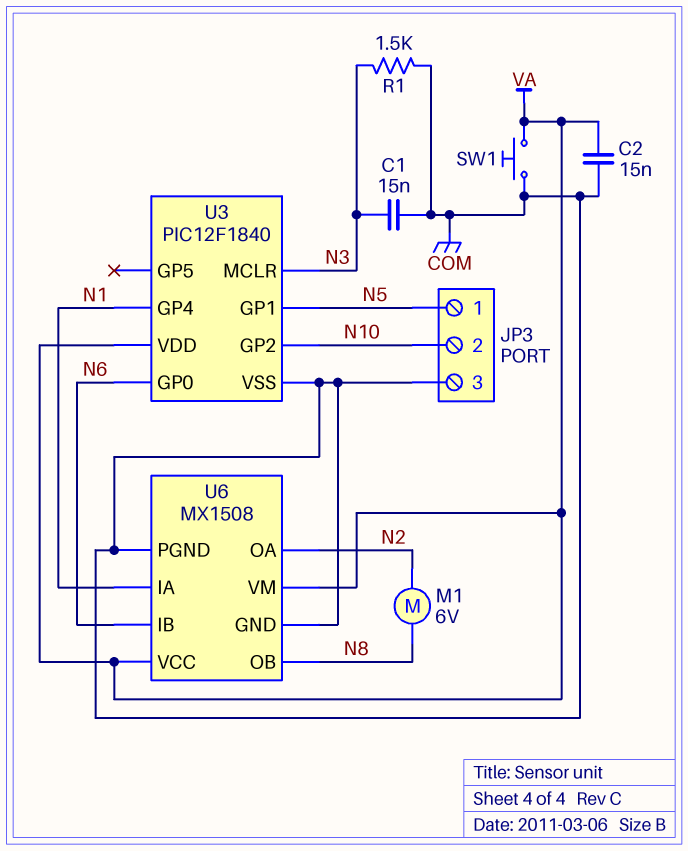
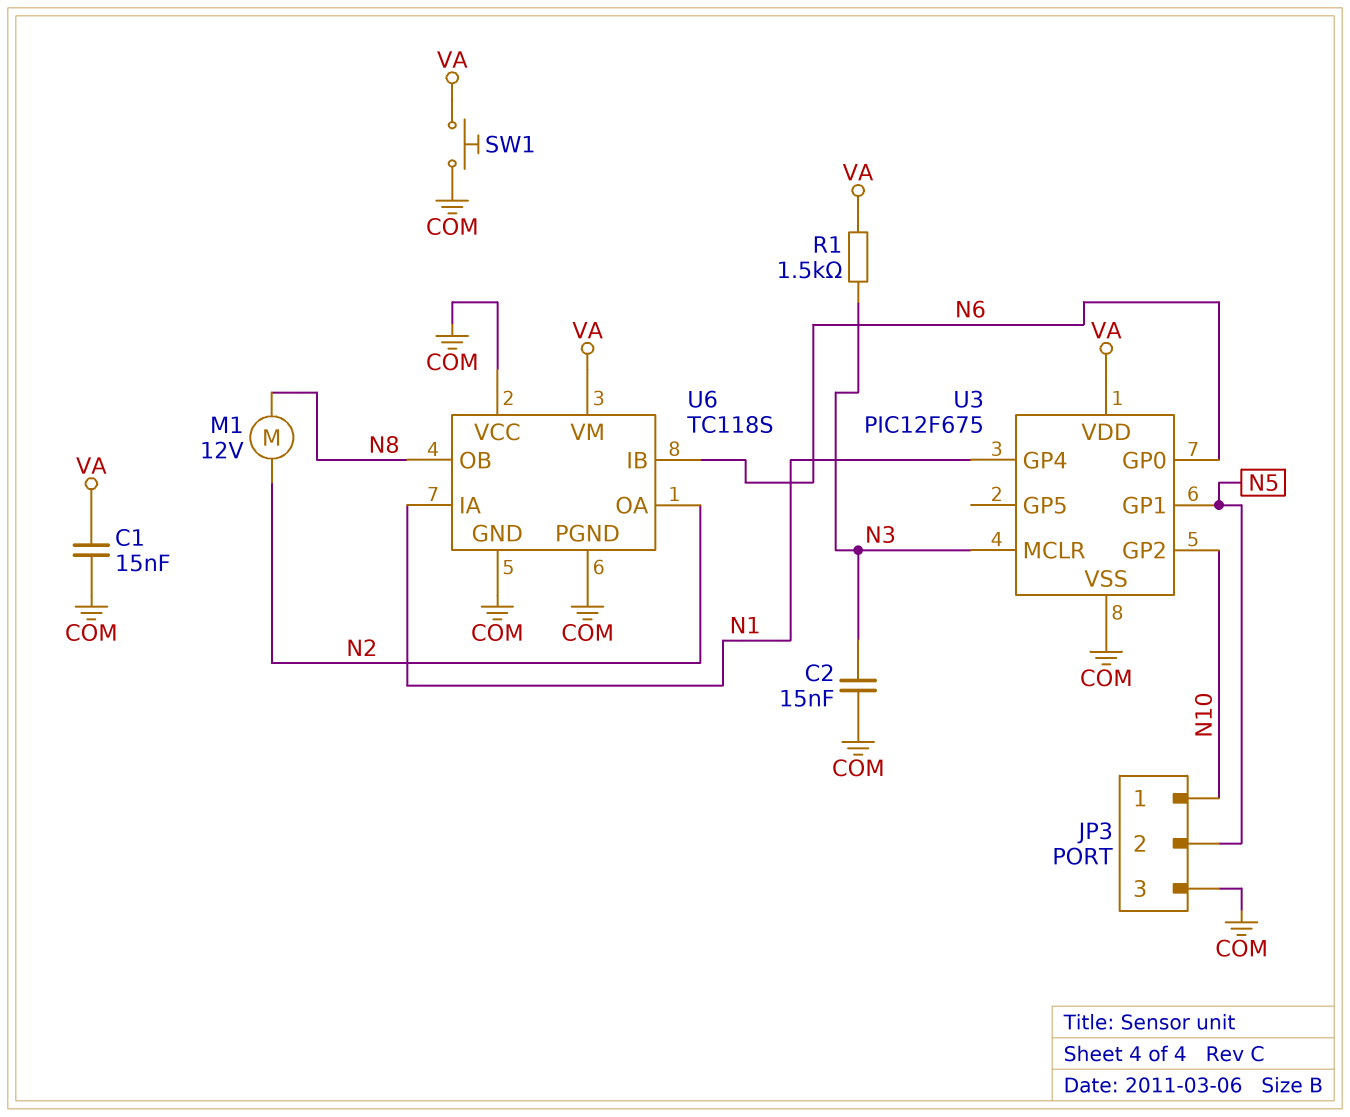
C1: 15nF (COM, N3) -> 15nF (COM, VA)
C2: 15nF (COM, VA) -> 15nF (COM, N3)
JP3 pin 1: N5 -> N10
JP3 pin 2: N10 -> N5
M1: motor 6V (N2, N8) -> motor 12V (N2, N8)
R1: 1.5k (COM, N3) -> 1.5k (N3, VA)
U3: PIC12F1840 -> PIC12F675
U6: MX1508 -> TC118S
U6 pin VCC: VA -> COM

